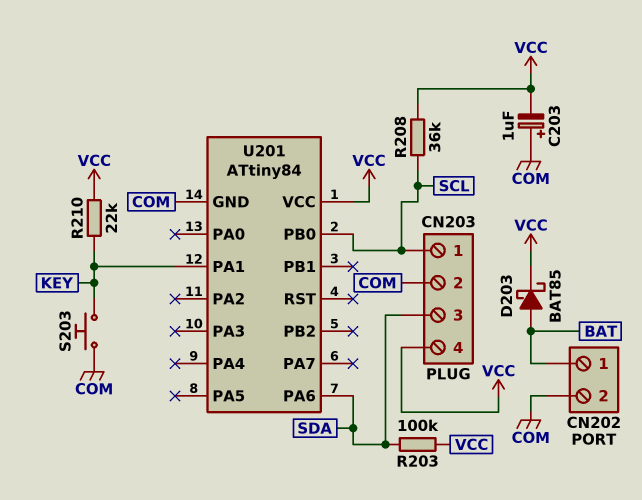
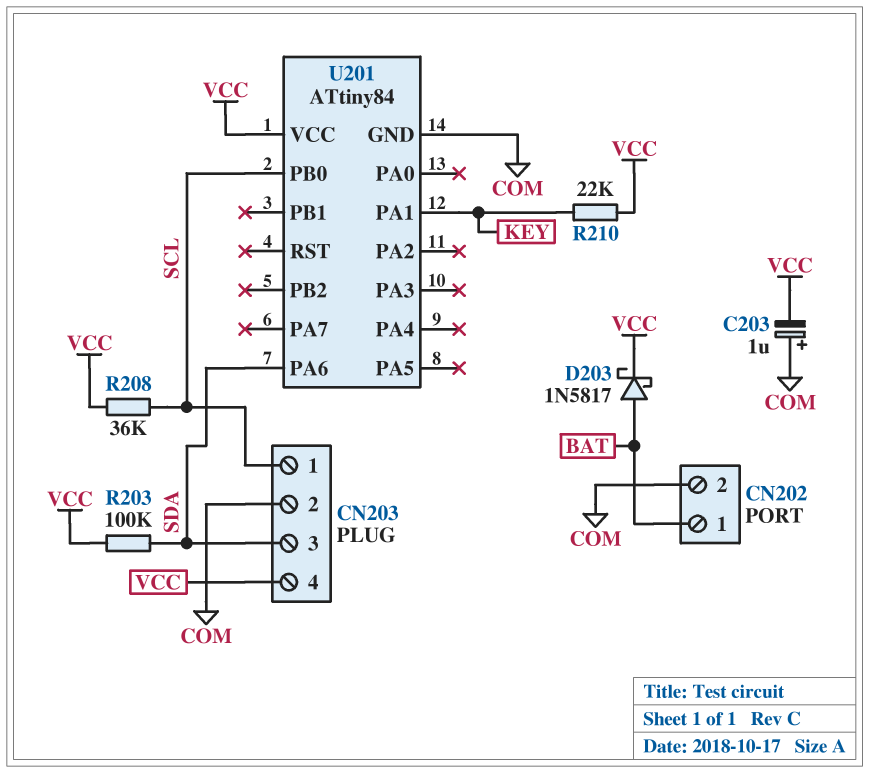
D203: schottky BAT85 (A BAT, K VCC) -> schottky 1N5817 (A BAT, K VCC)
S203: button (COM, KEY) -> none

